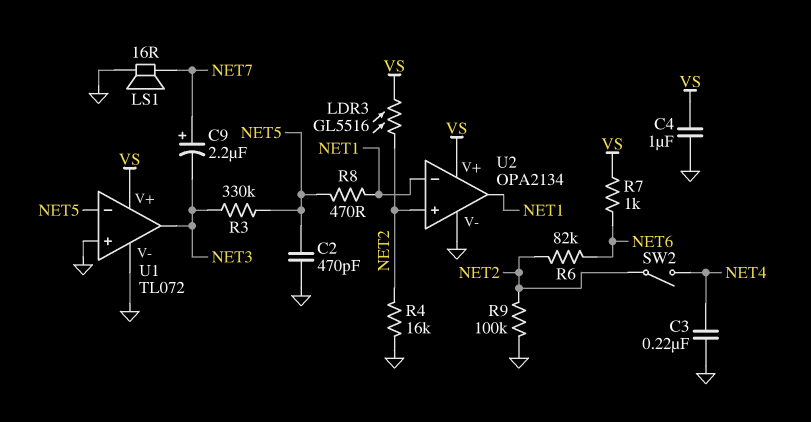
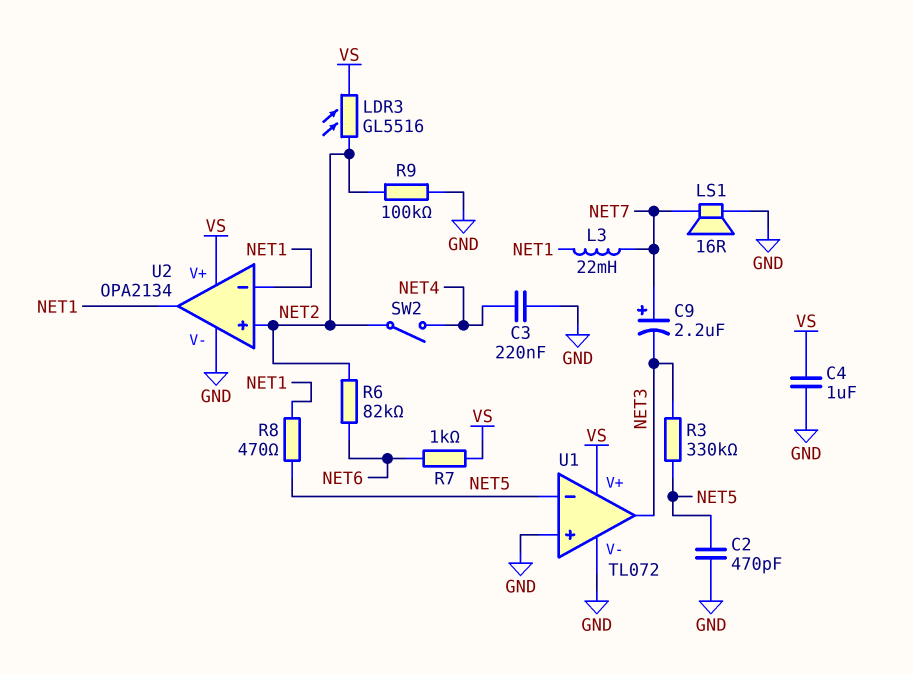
L3: none -> 22mH (NET1, NET7)
R4: 16k (GND, NET2) -> none

